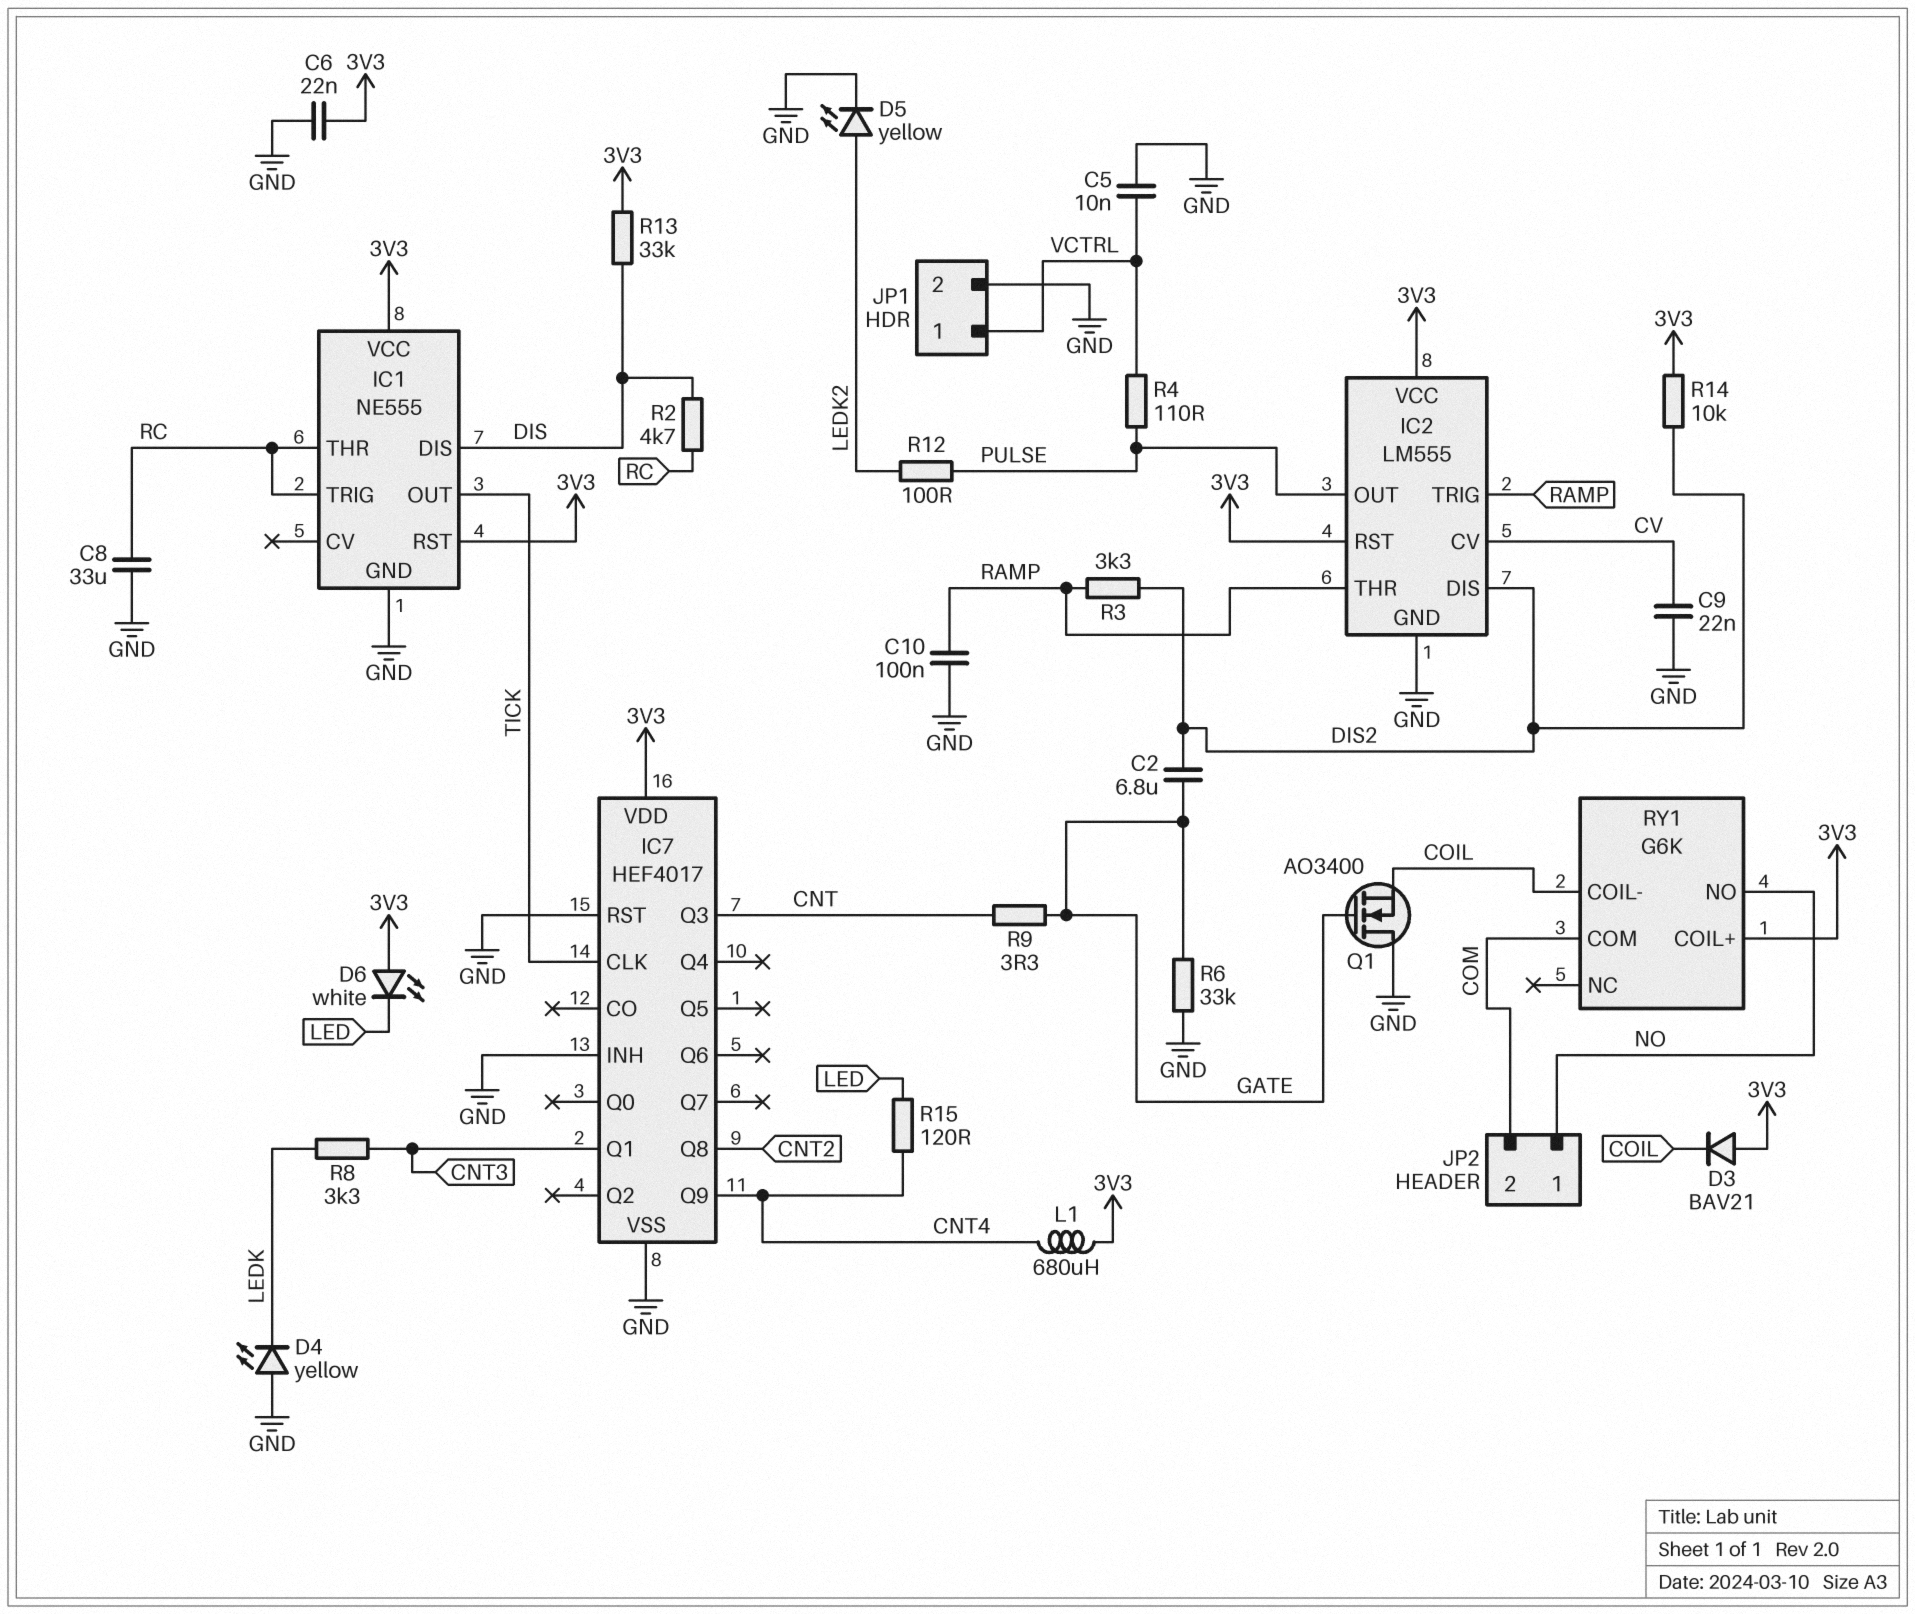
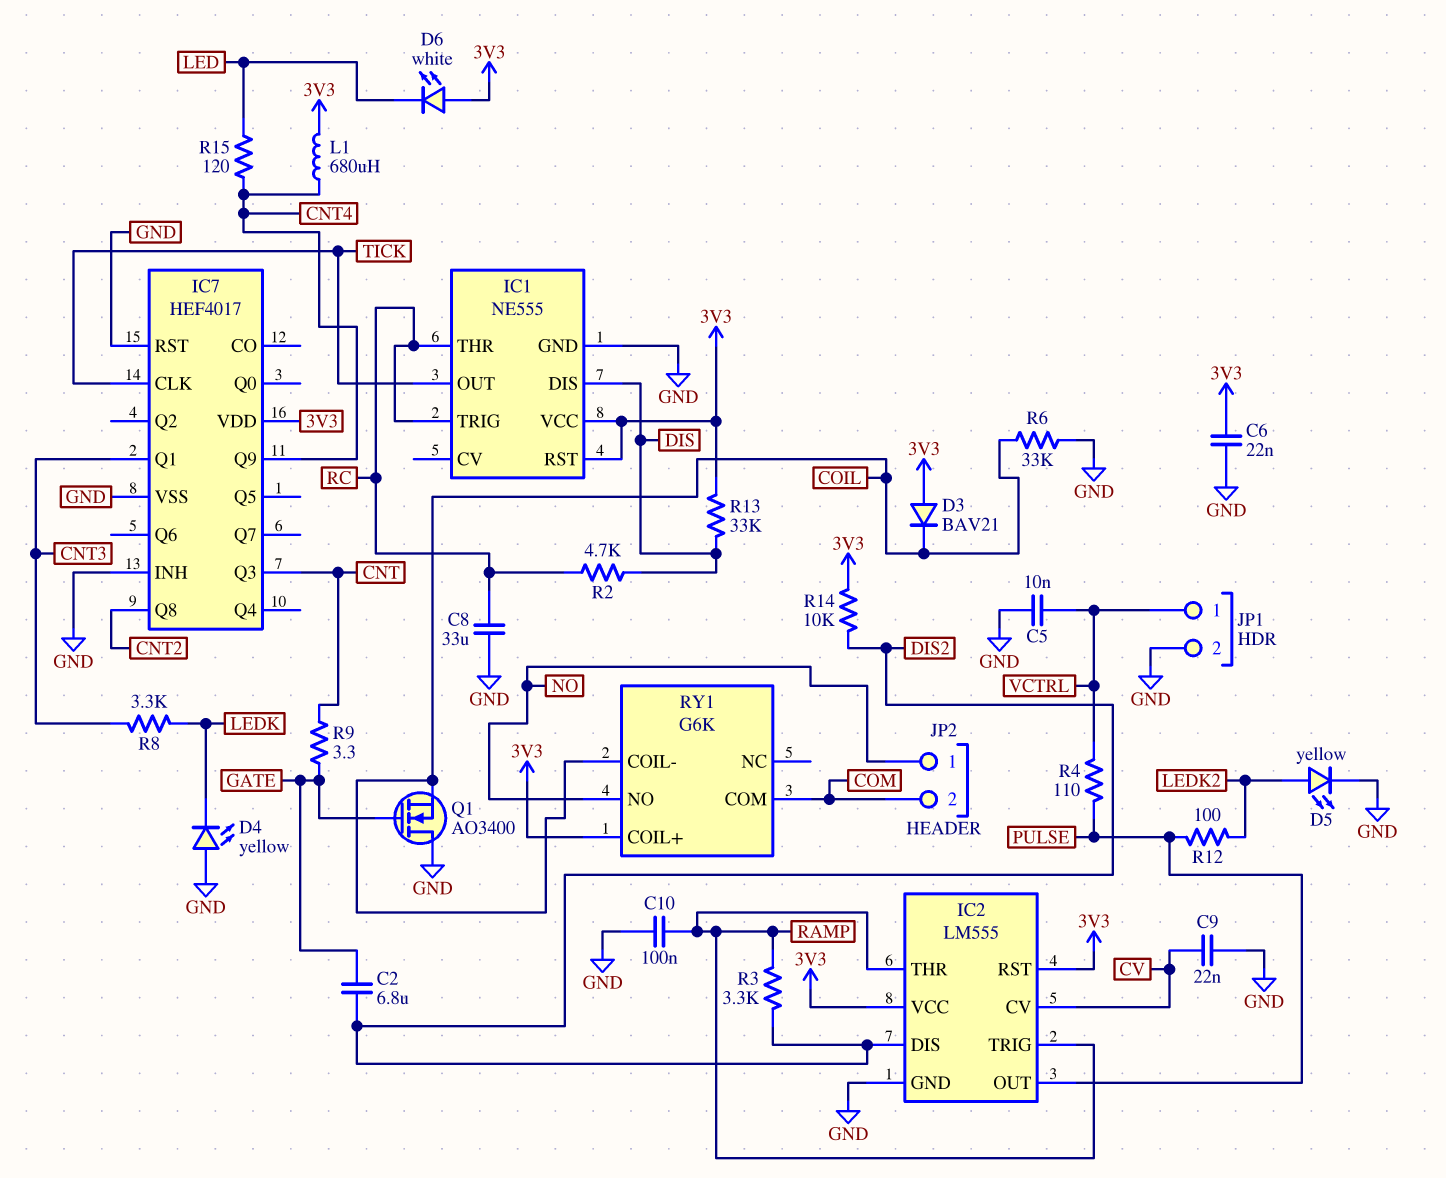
R6: 33k (GATE, GND) -> 33k (COIL, GND)

